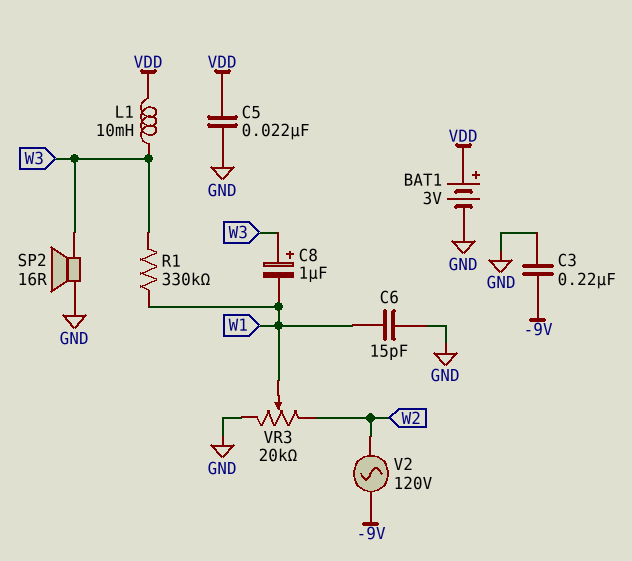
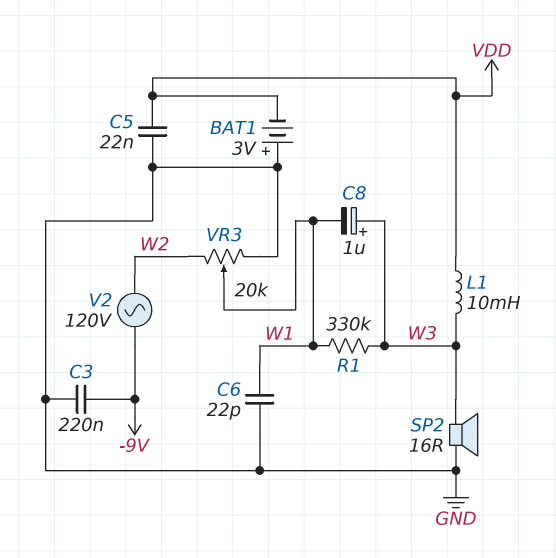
BAT1: 3V (plus VDD, minus GND) -> 3V (plus GND, minus VDD)
C6: 15pF (GND, W1) -> 22pF (GND, W1)

